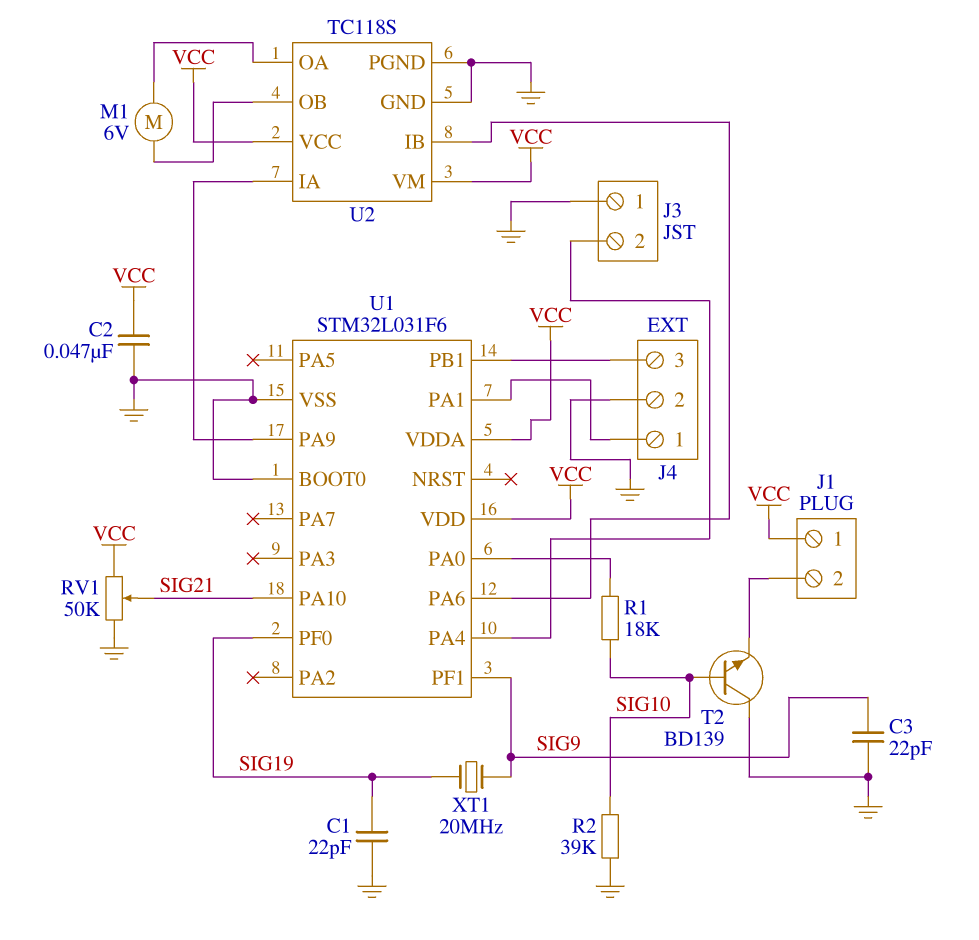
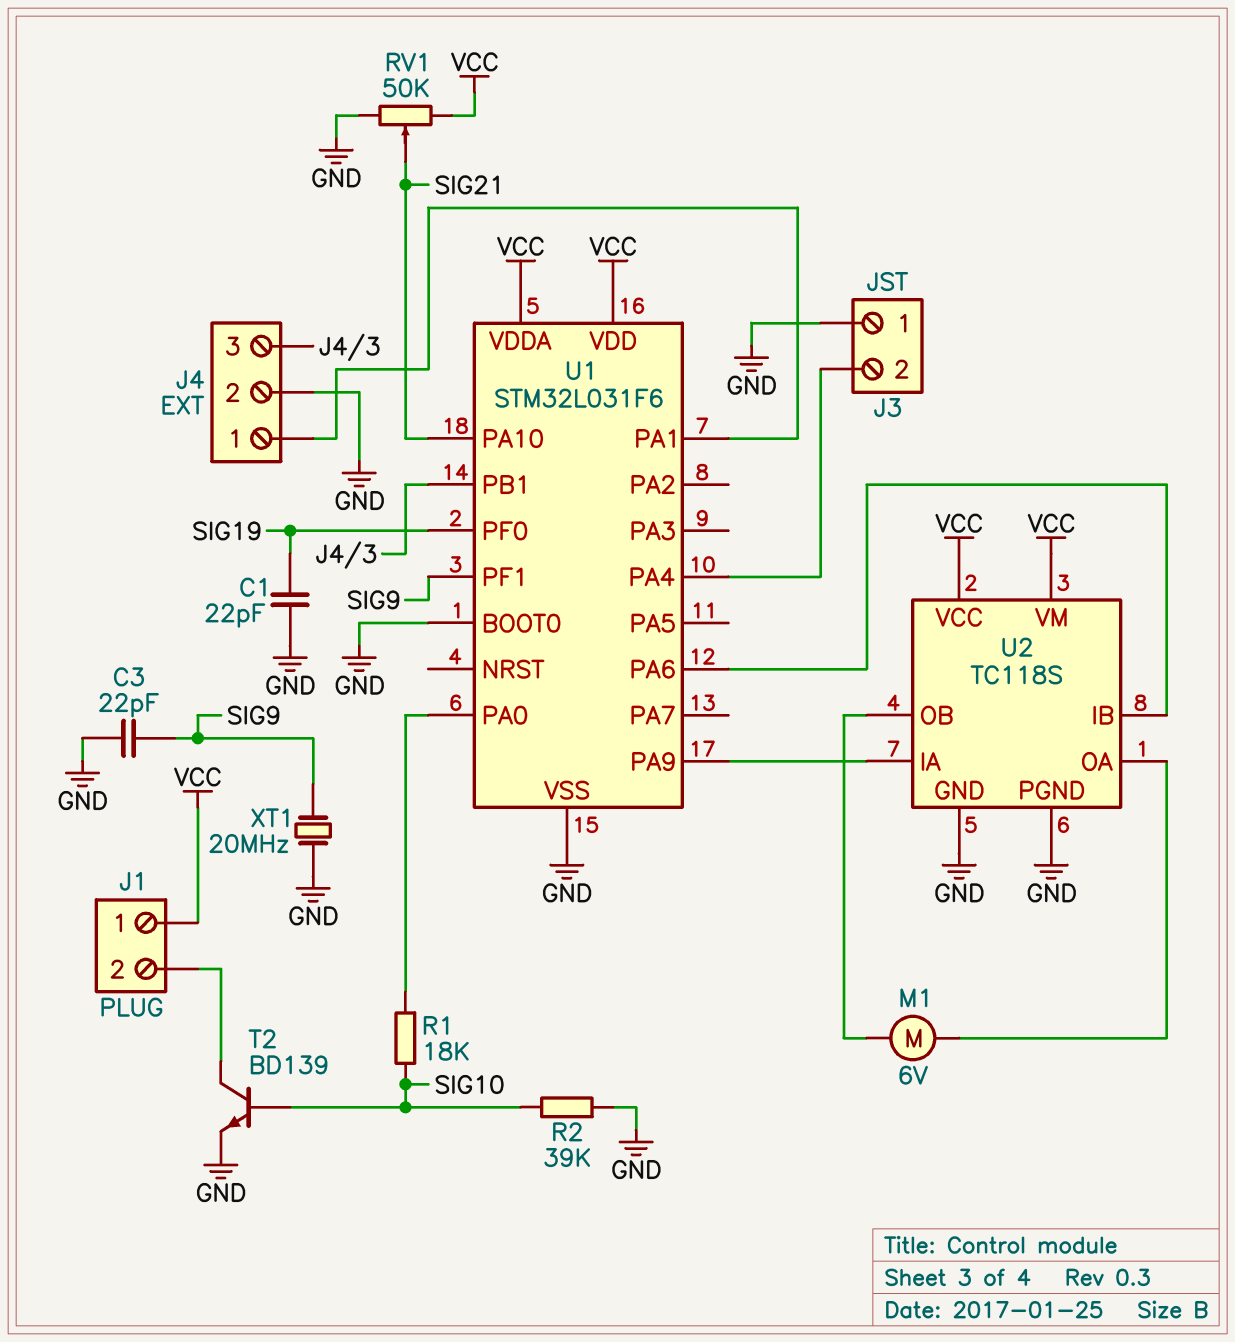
C2: 47nF (GND, VCC) -> none
T2: NPN BD139 (B SIG10, C GND, E J1/2) -> NPN BD139 (B SIG10, C J1/2, E GND)
XT1: 20MHz (SIG9, SIG19) -> 20MHz (GND, SIG9)

